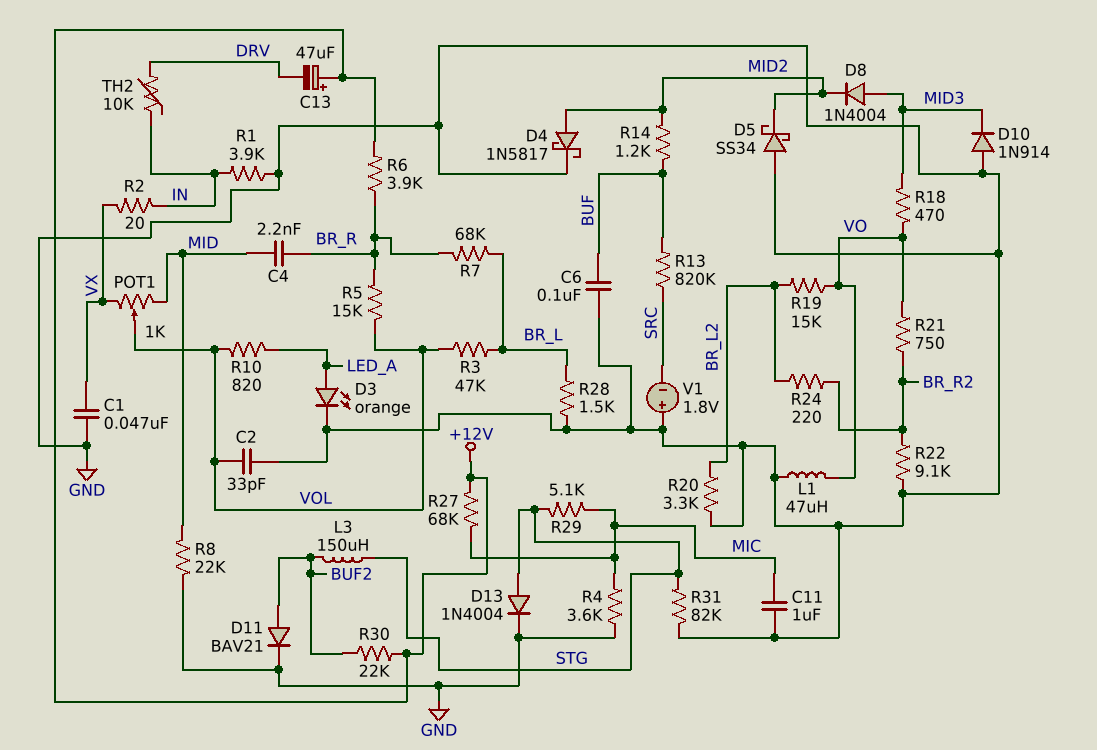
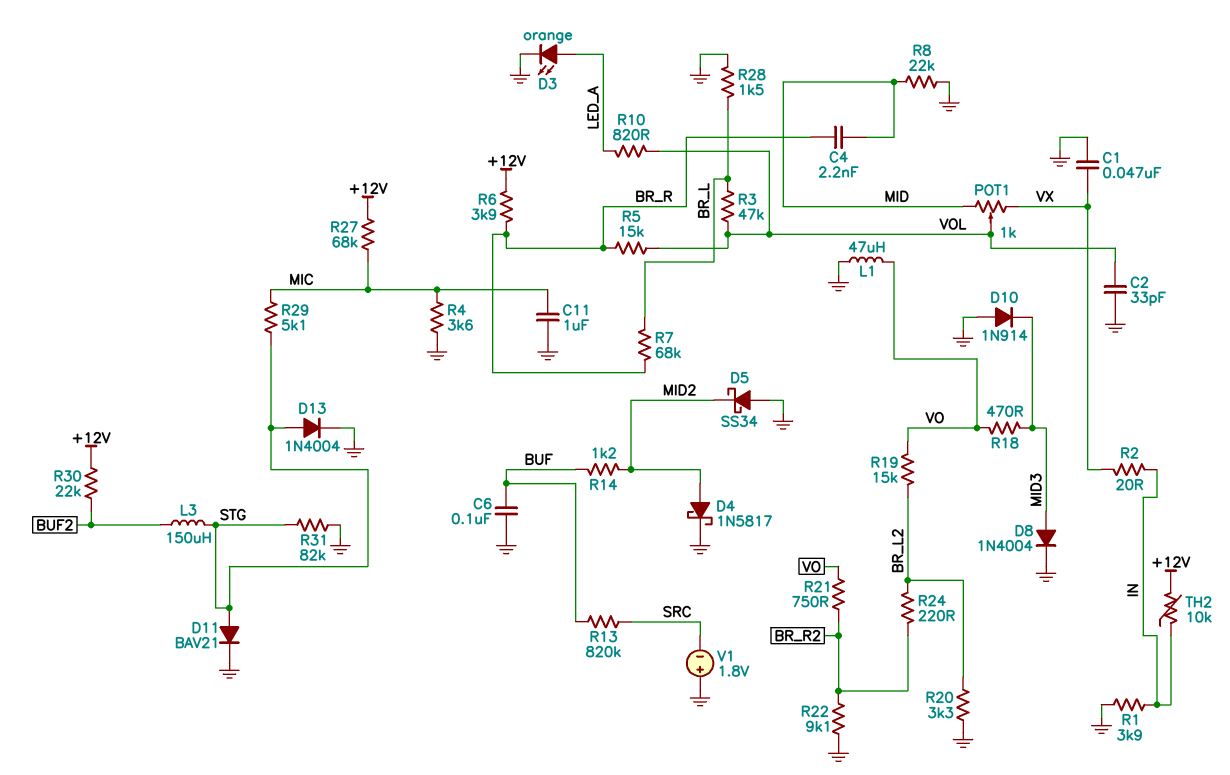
C13: 47uF (plus +12V, minus DRV) -> none
D8: diode 1N4004 (A MID3, K MID2) -> diode 1N4004 (A MID3, K GND)
D11: diode BAV21 (A BUF2, K GND) -> diode BAV21 (A STG, K GND)
TH2: 10k (DRV, IN) -> 10k (+12V, IN)

